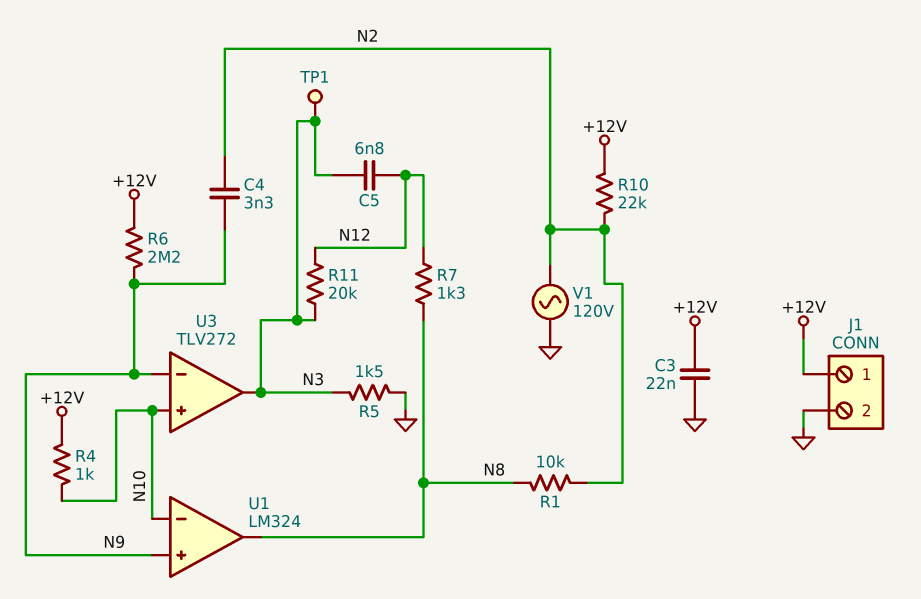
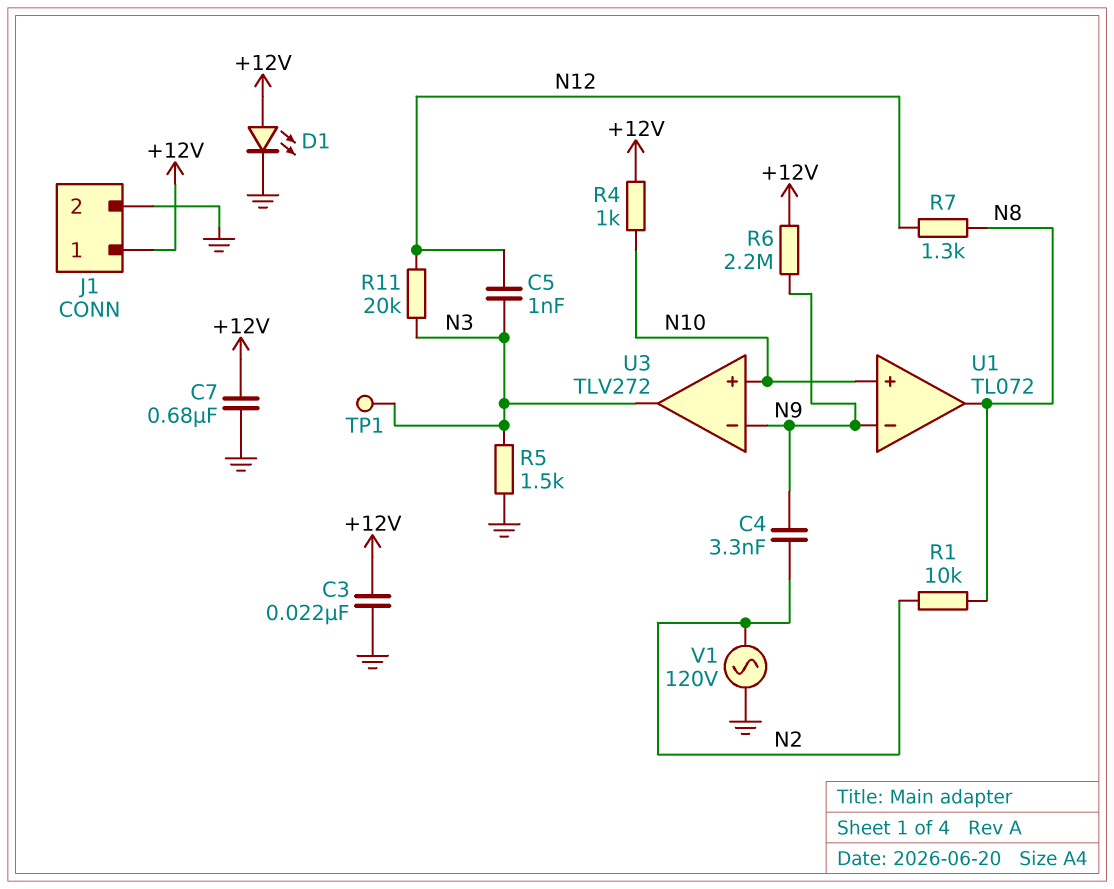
C5: 6.8nF (N3, N12) -> 1nF (N3, N12)
C7: none -> 680nF (+12V, GND)
D1: none -> LED (A +12V, K GND)
R10: 22k (+12V, N2) -> none
U1: LM324 -> TL072
U1 pin in+: N9 -> N10
U1 pin in-: N10 -> N9

